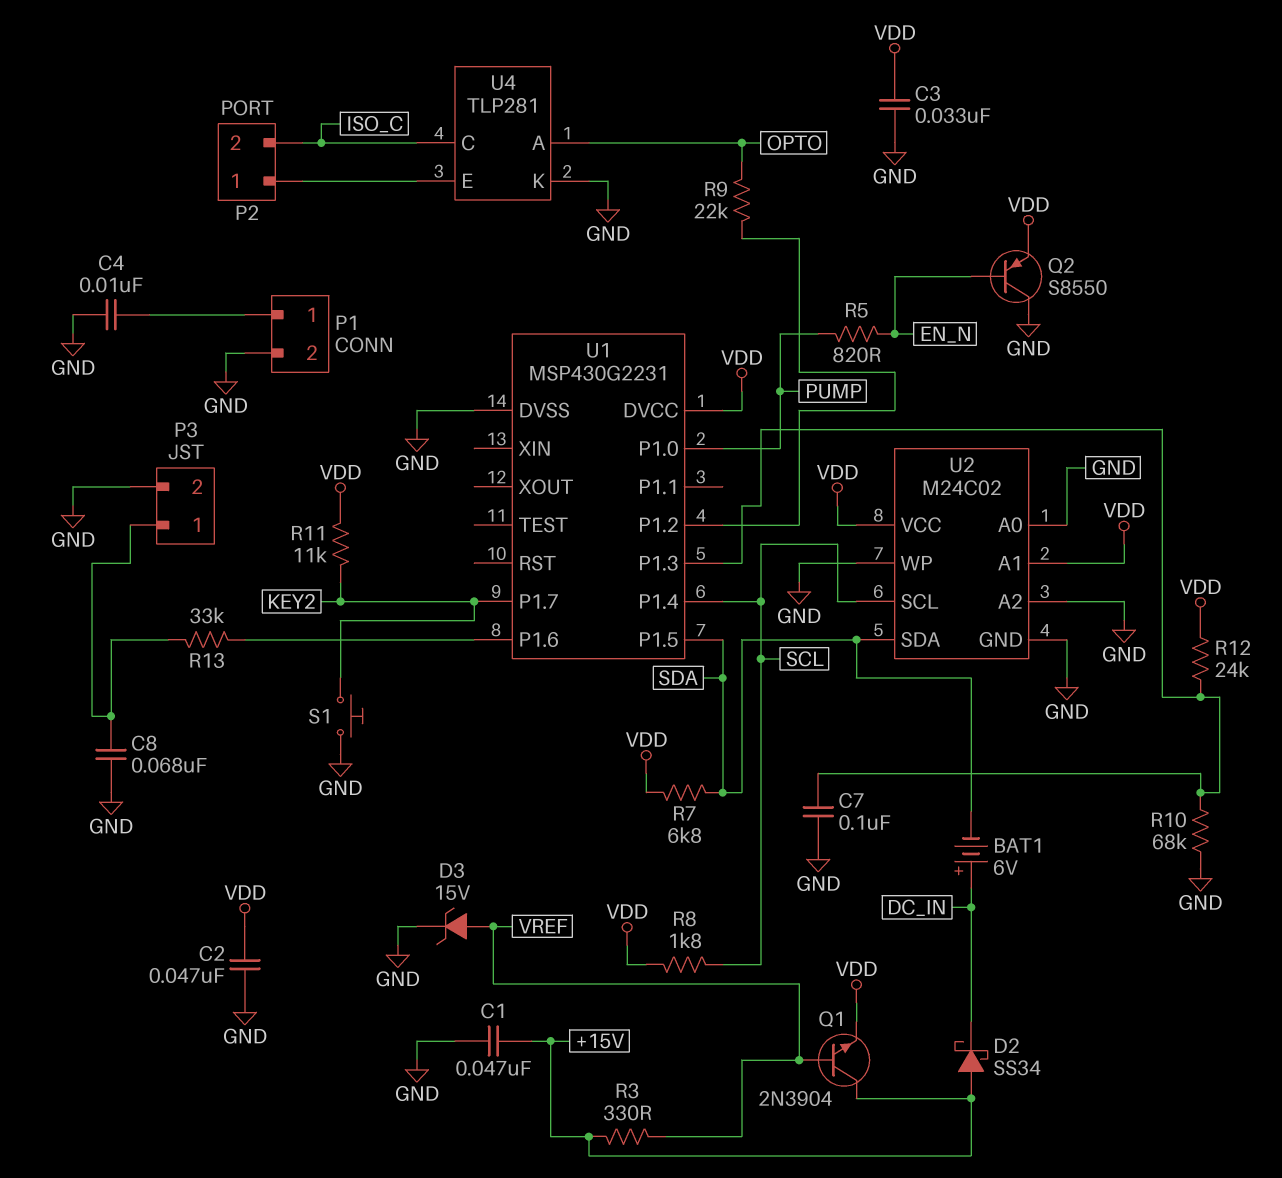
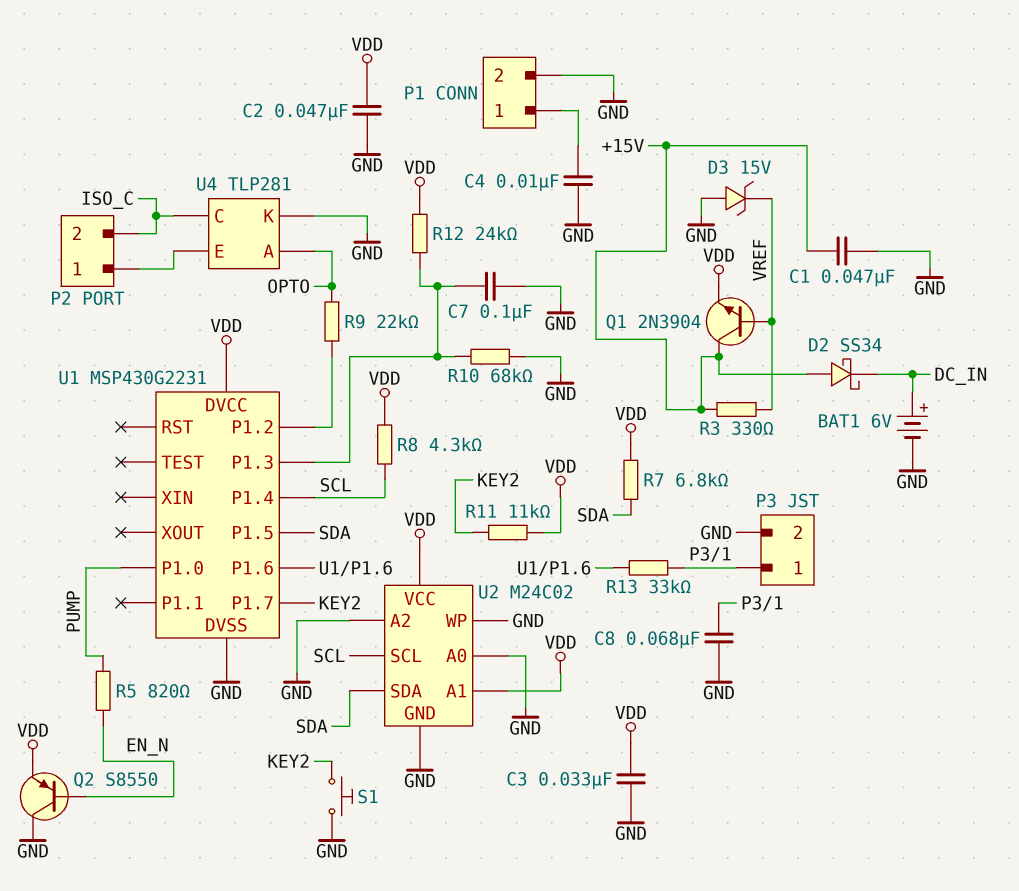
BAT1: 6V (plus DC_IN, minus SDA) -> 6V (plus DC_IN, minus GND)
D3: zener 15V (A VREF, K GND) -> zener 15V (A GND, K VREF)
R8: 1.8k (SCL, VDD) -> 4.3k (SCL, VDD)

